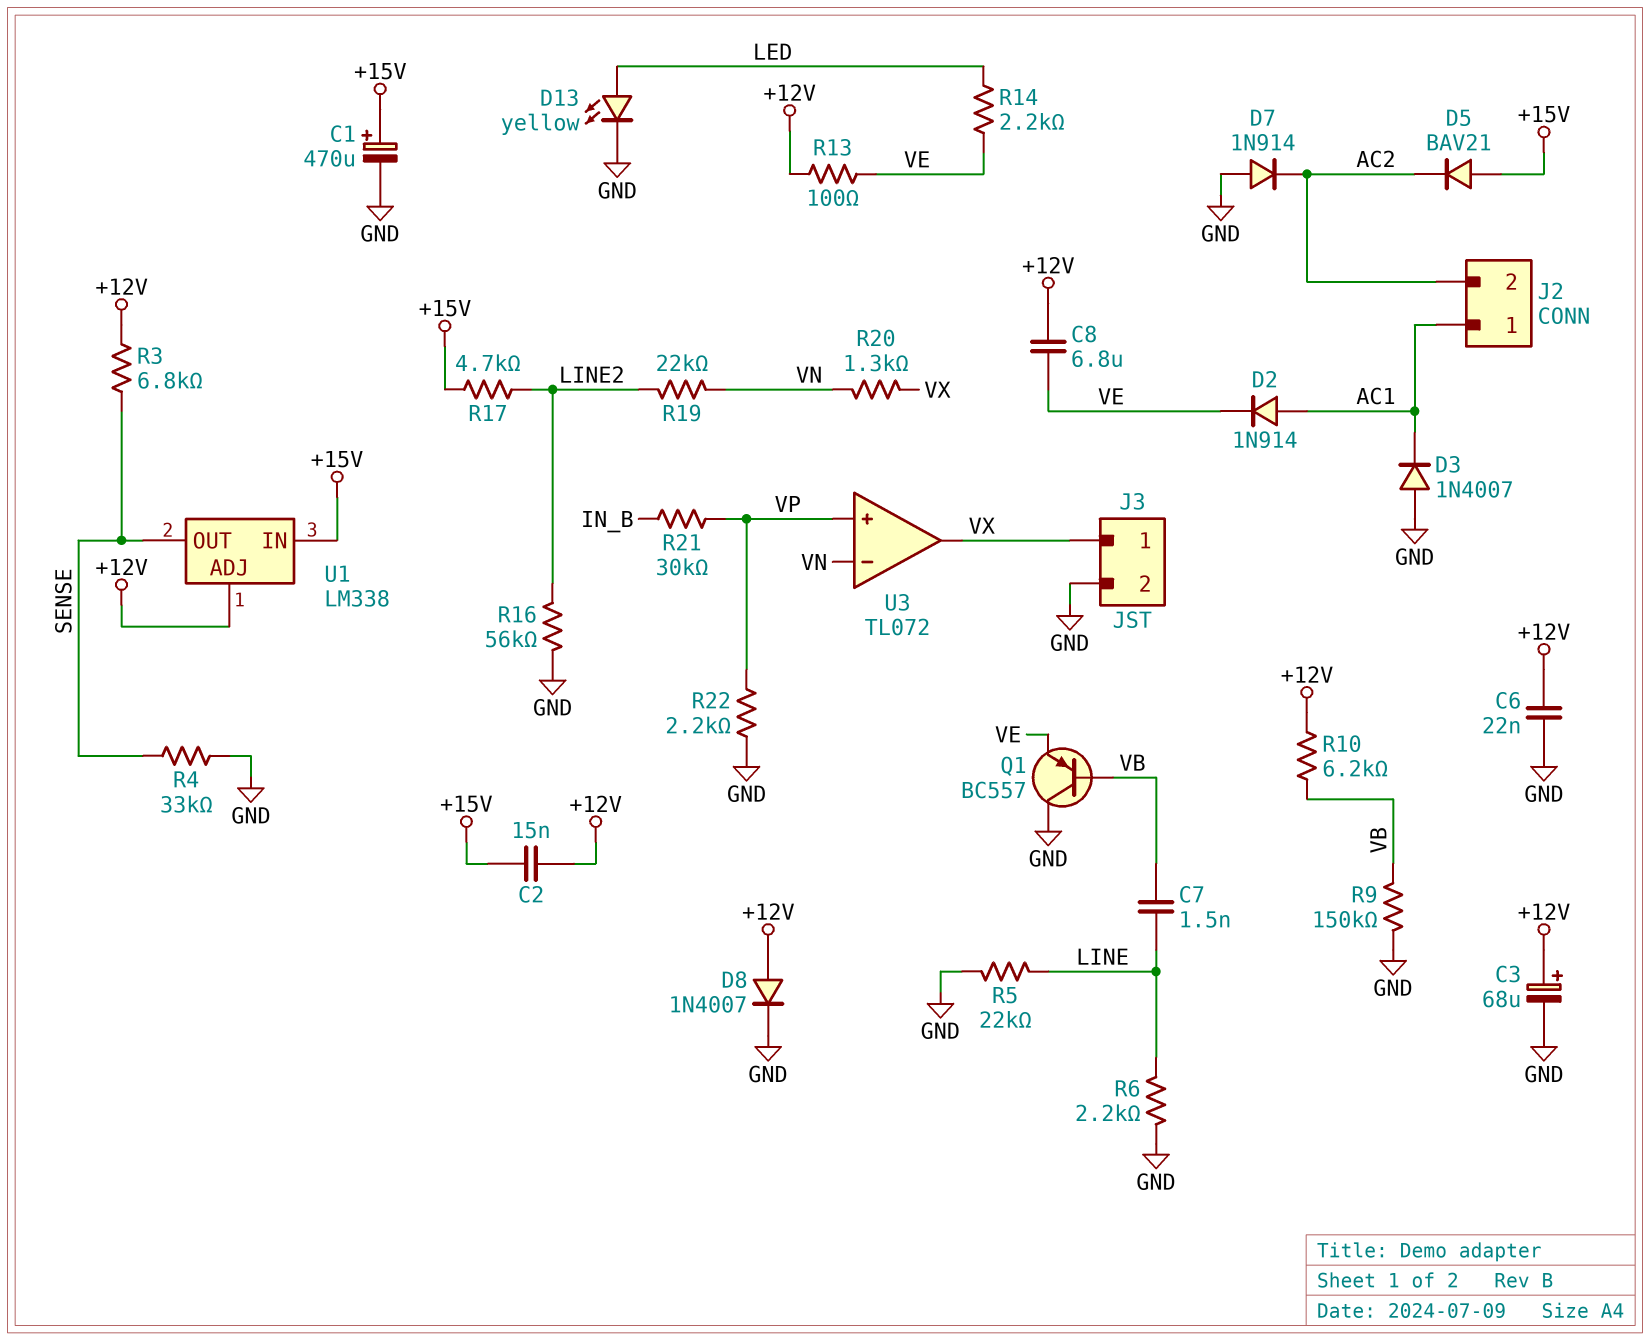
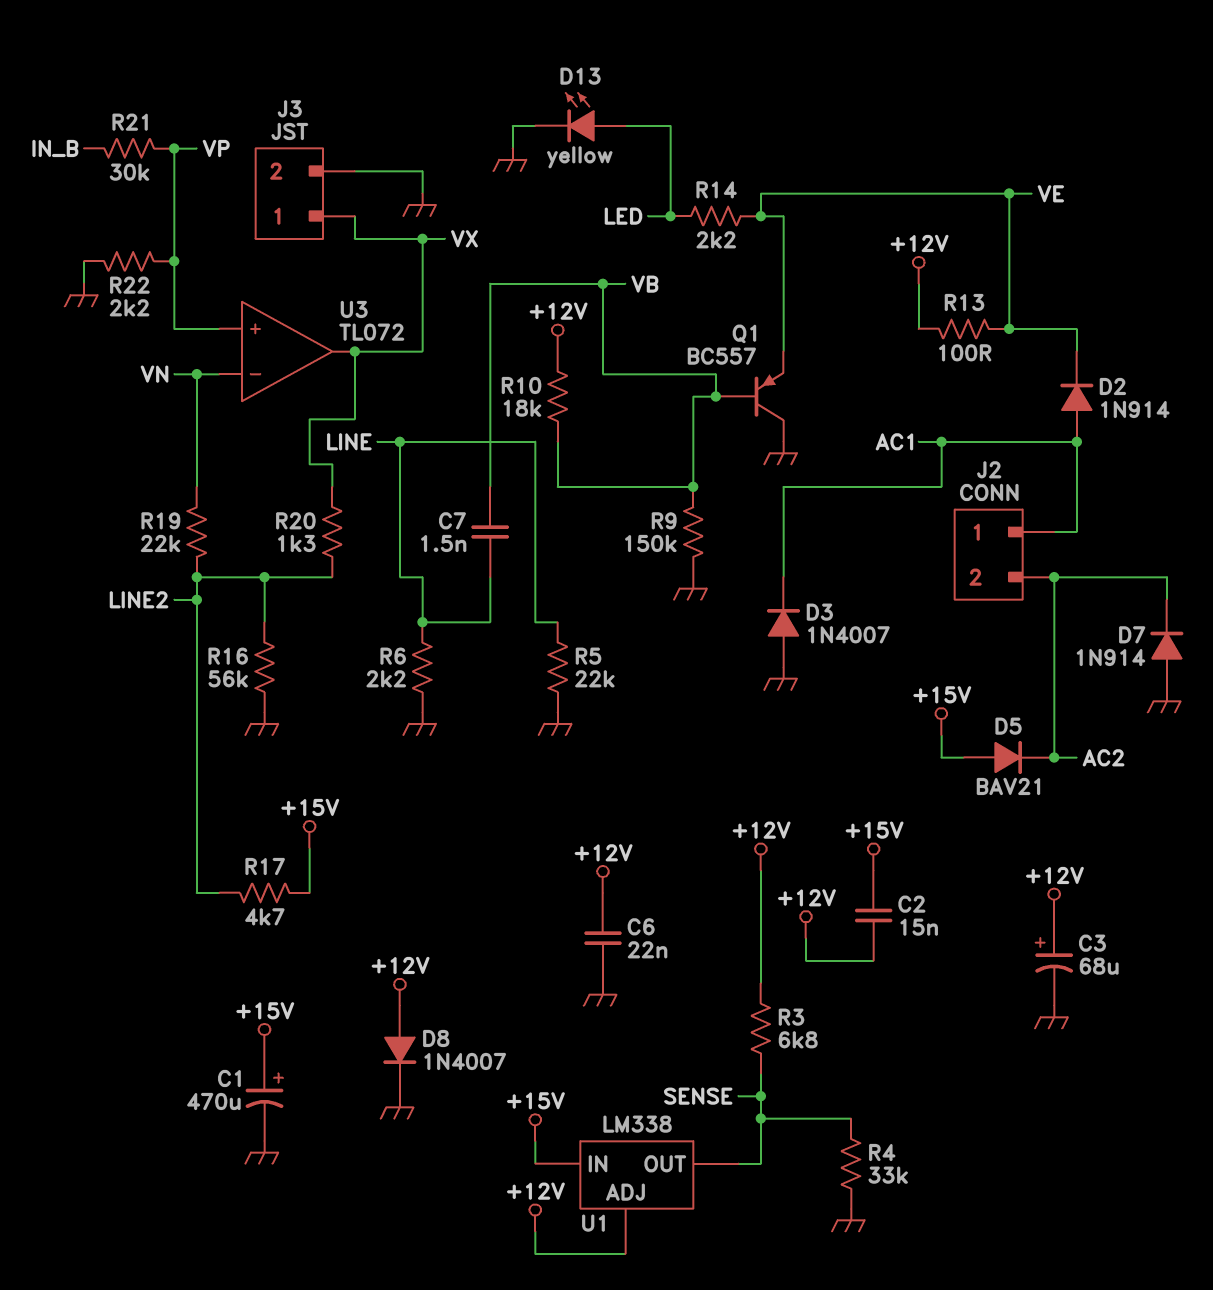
C8: 6.8uF (+12V, VE) -> none
R10: 6.2k (+12V, VB) -> 18k (+12V, VB)
R20: 1.3k (VN, VX) -> 1.3k (LINE2, VX)

